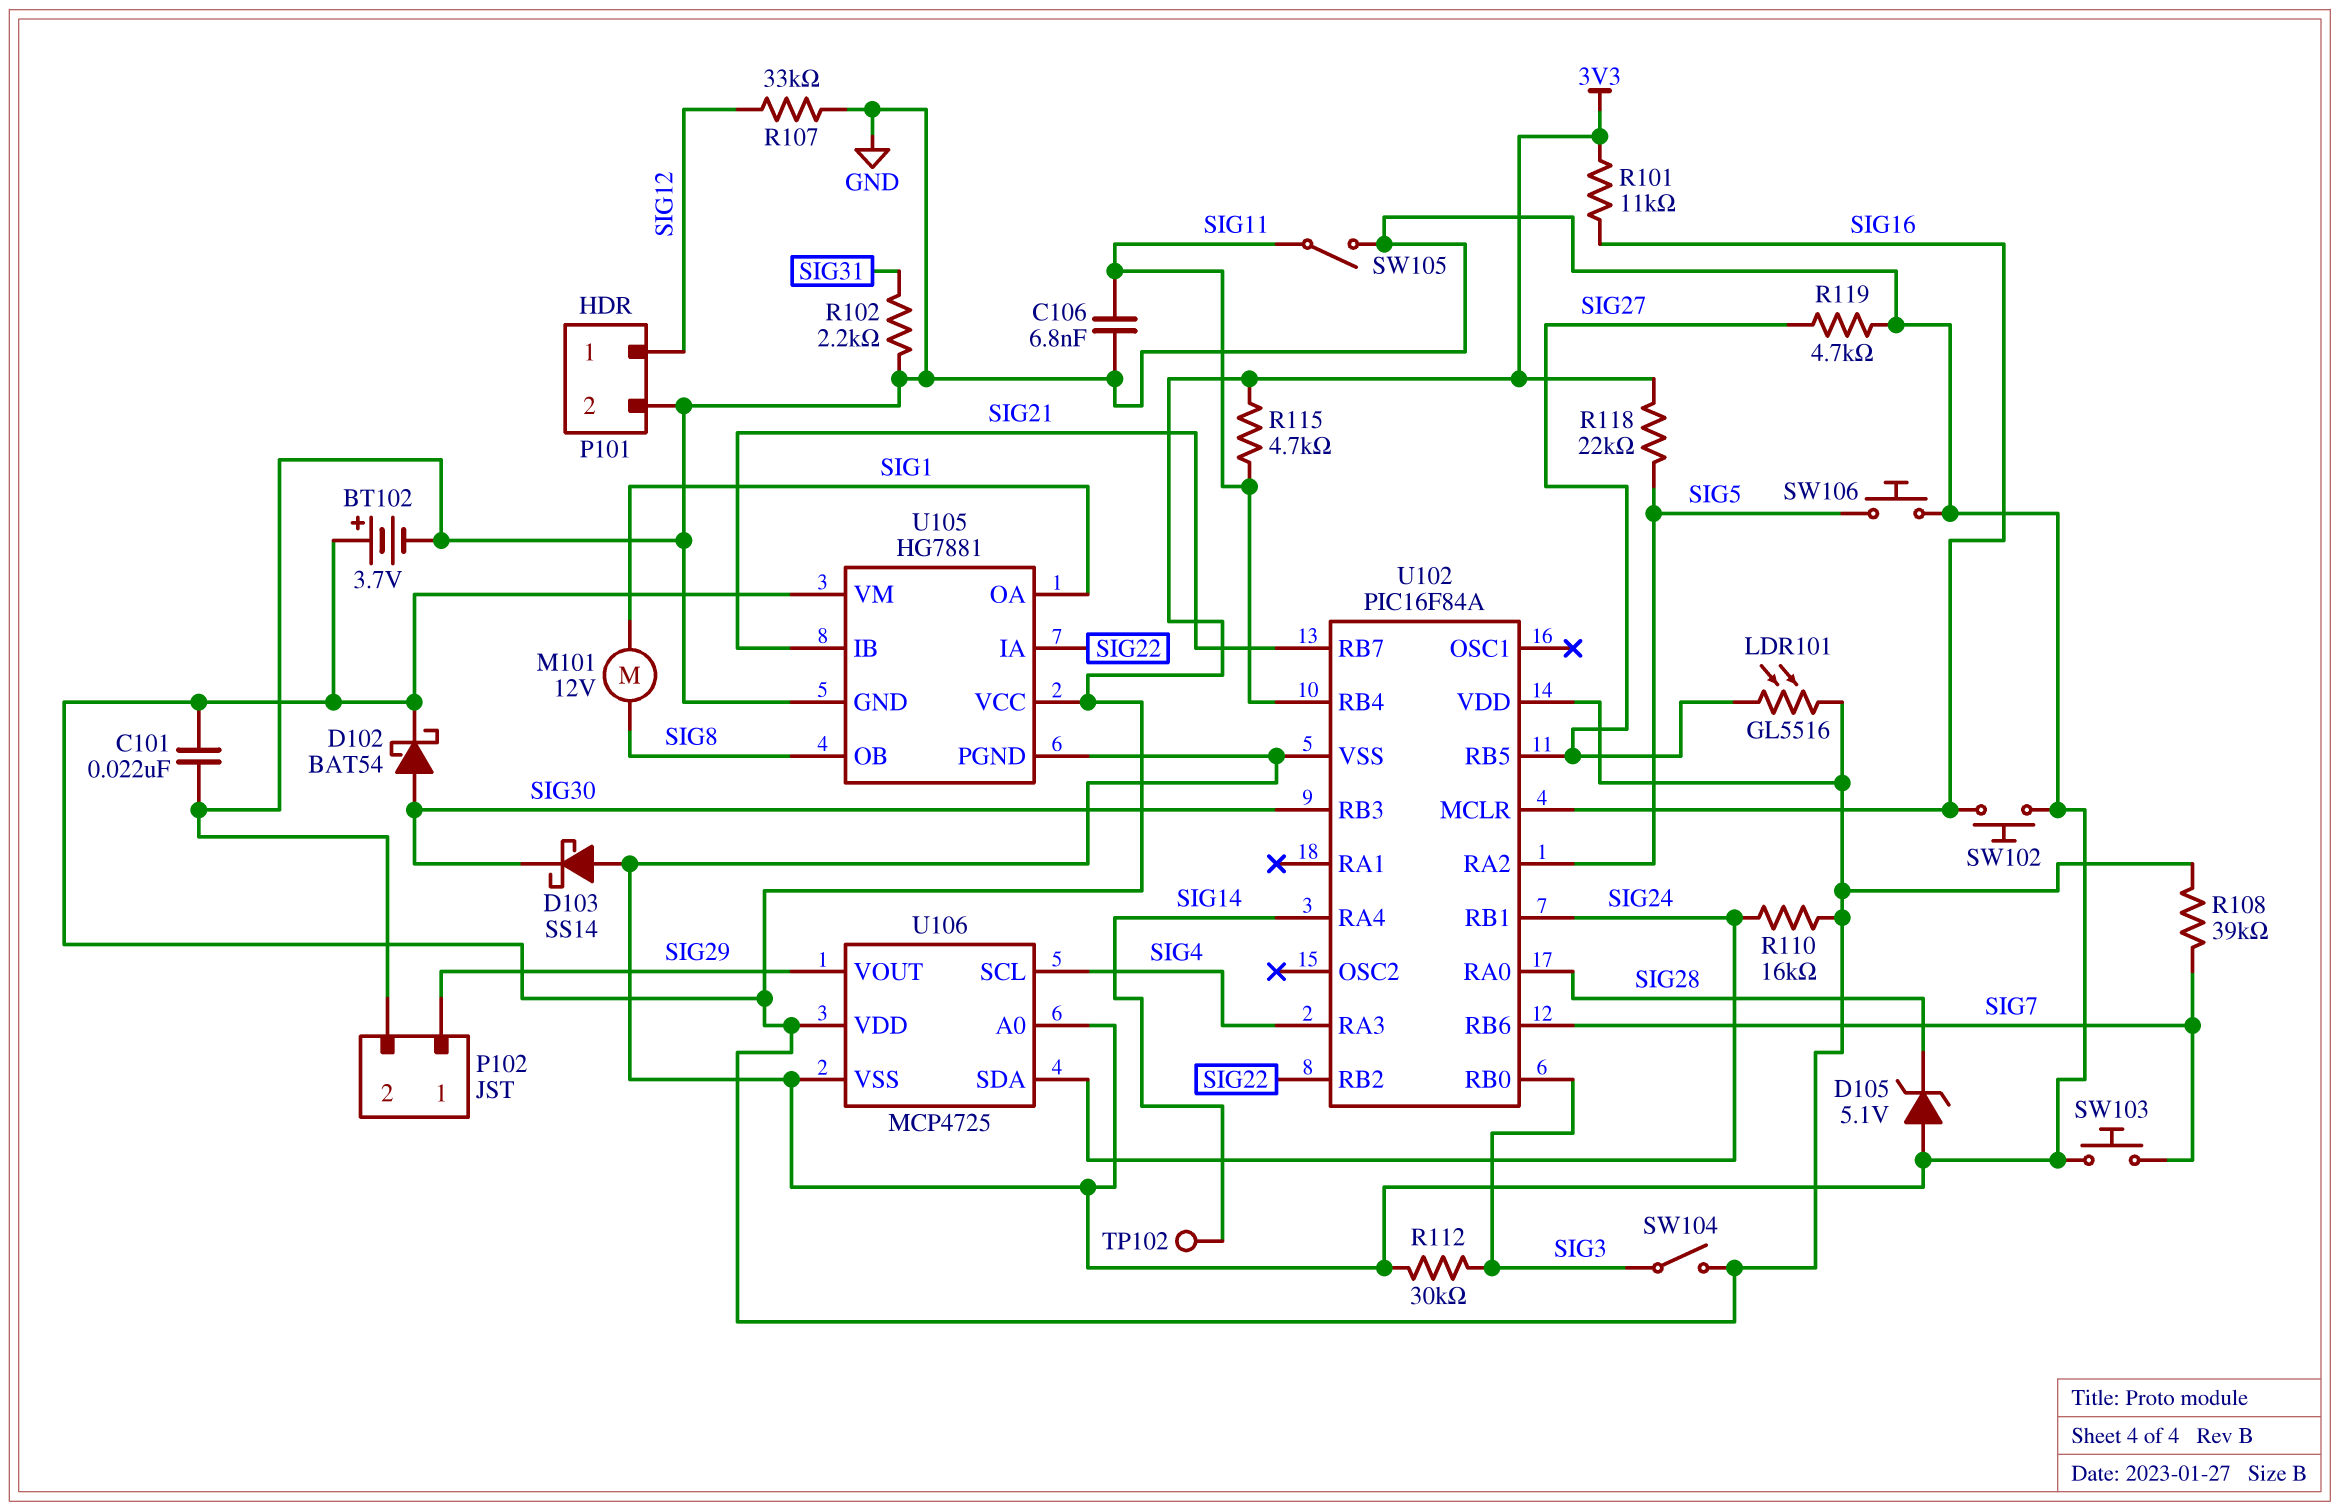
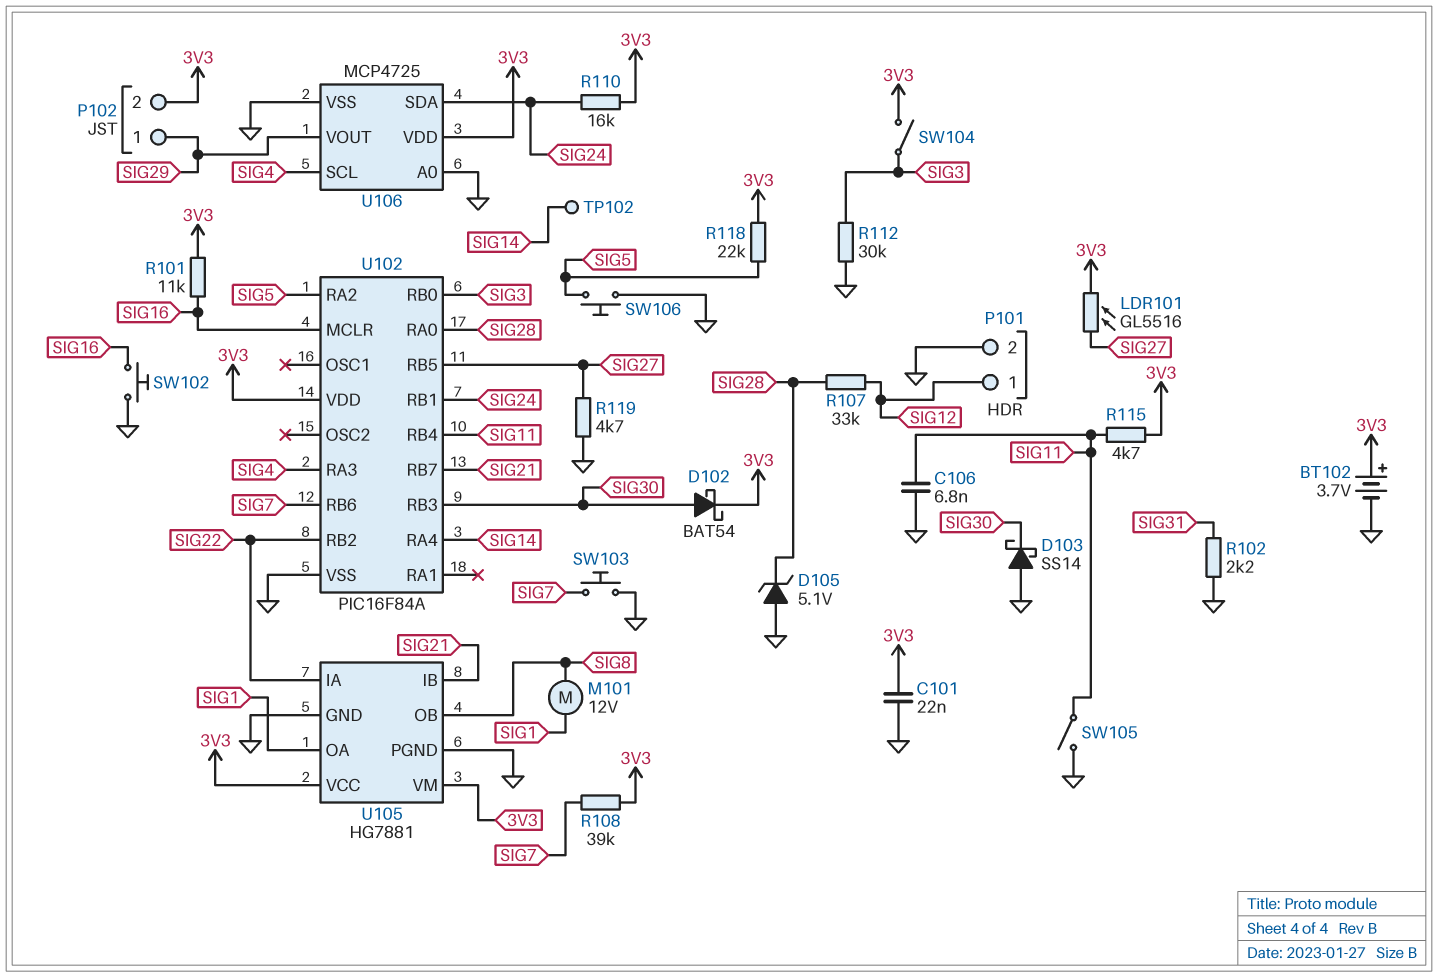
P102 pin 2: GND -> 3V3
R107: 33k (GND, SIG12) -> 33k (SIG12, SIG28)

